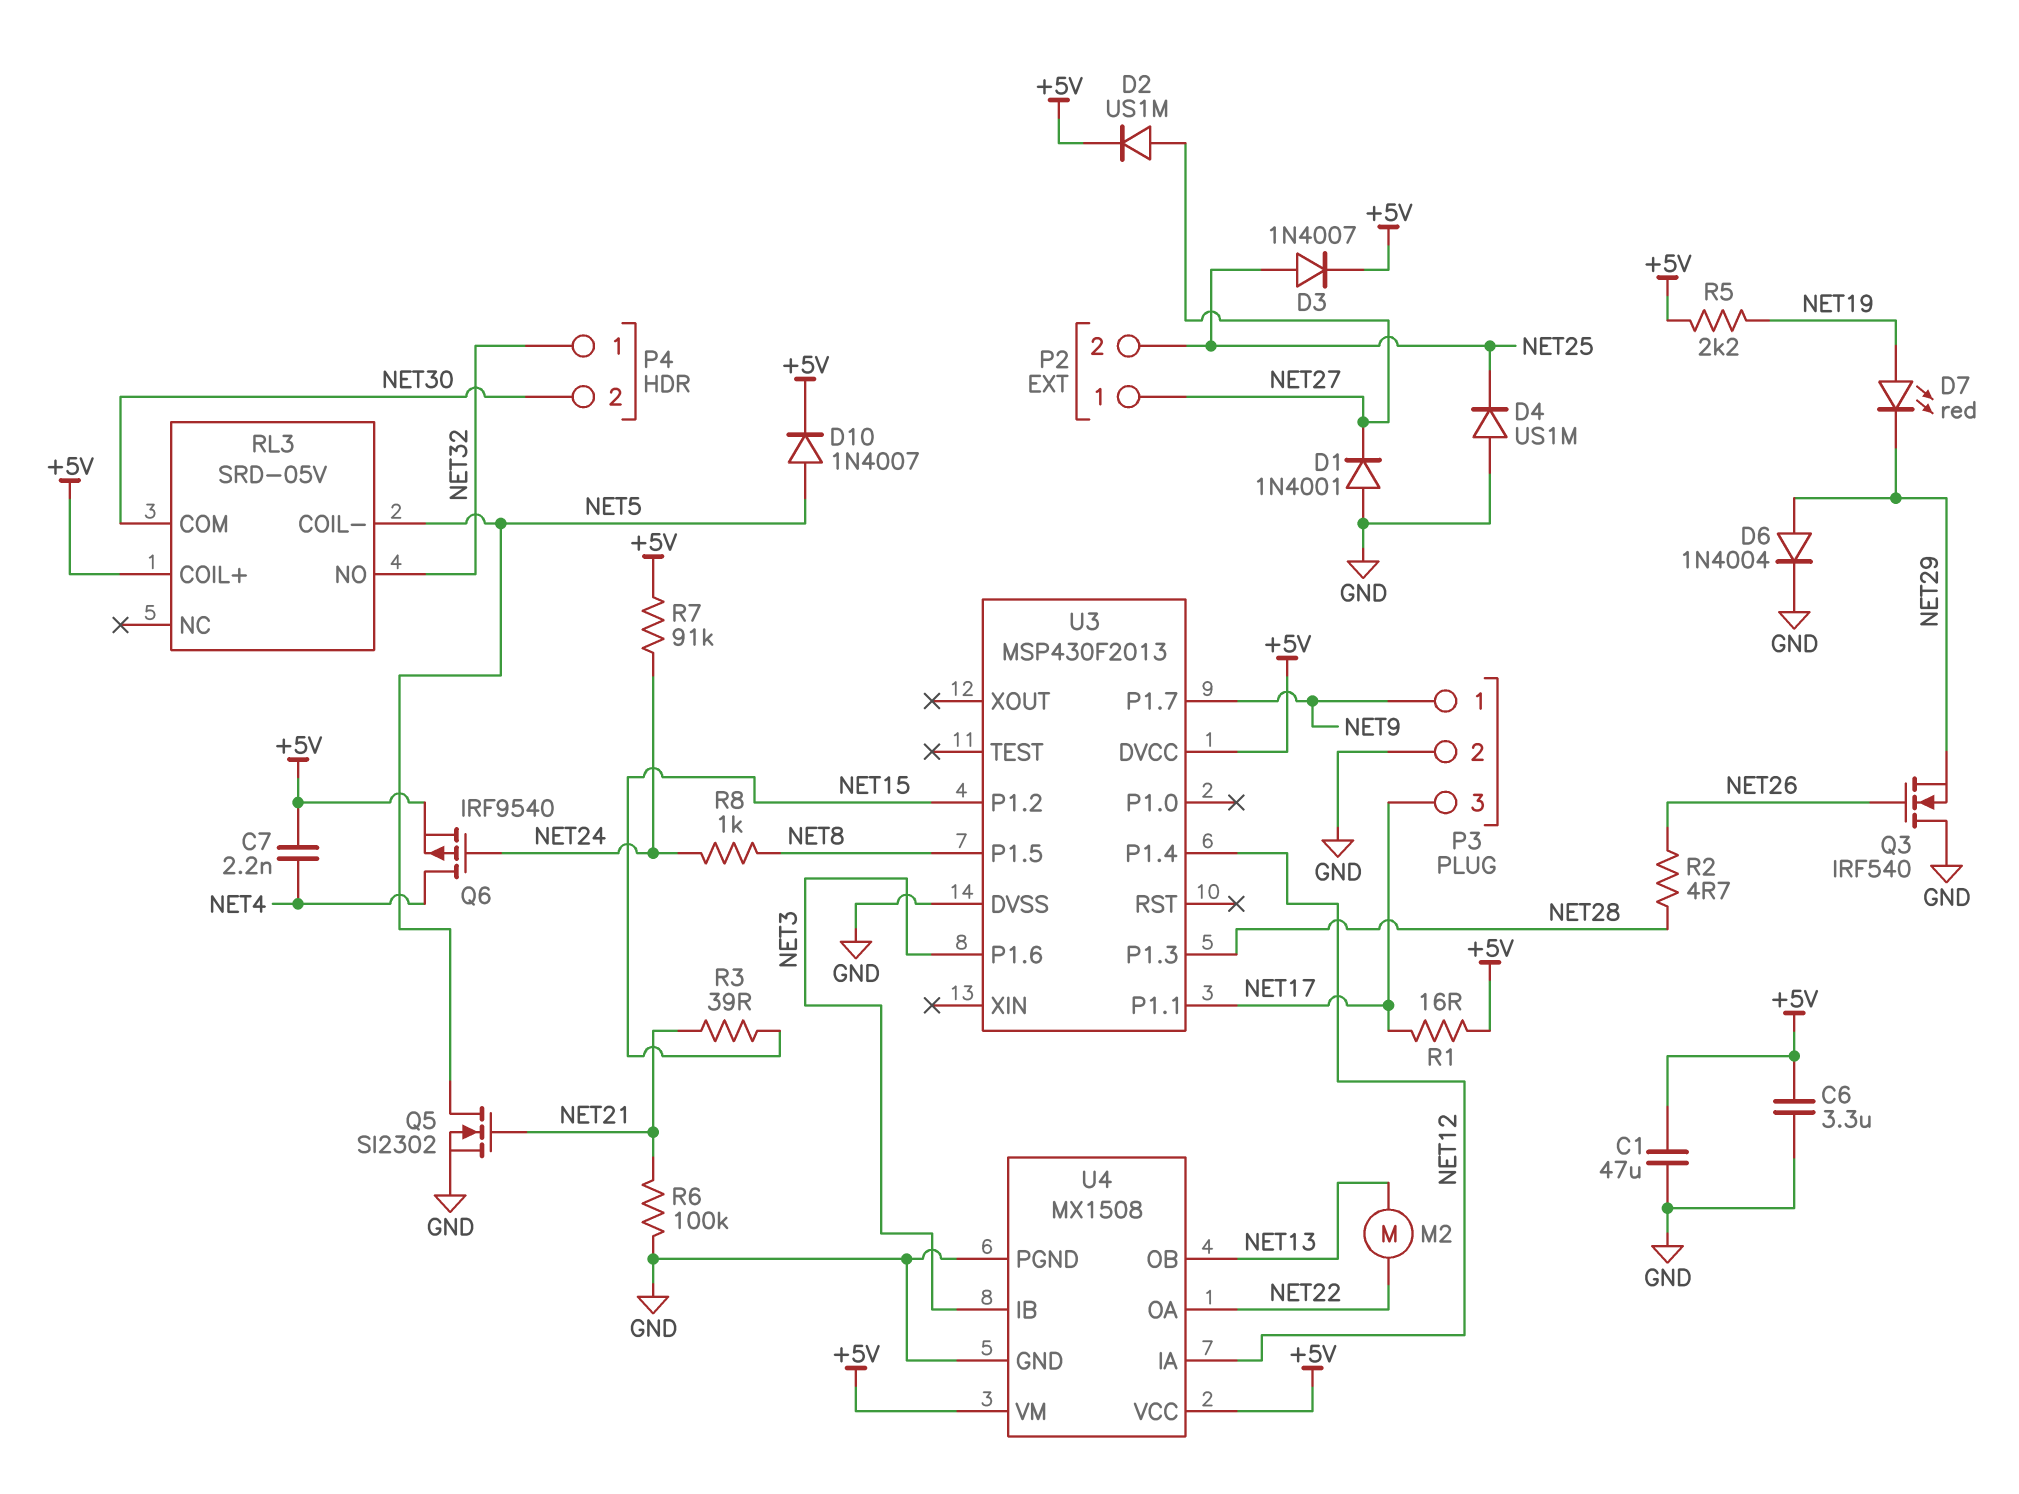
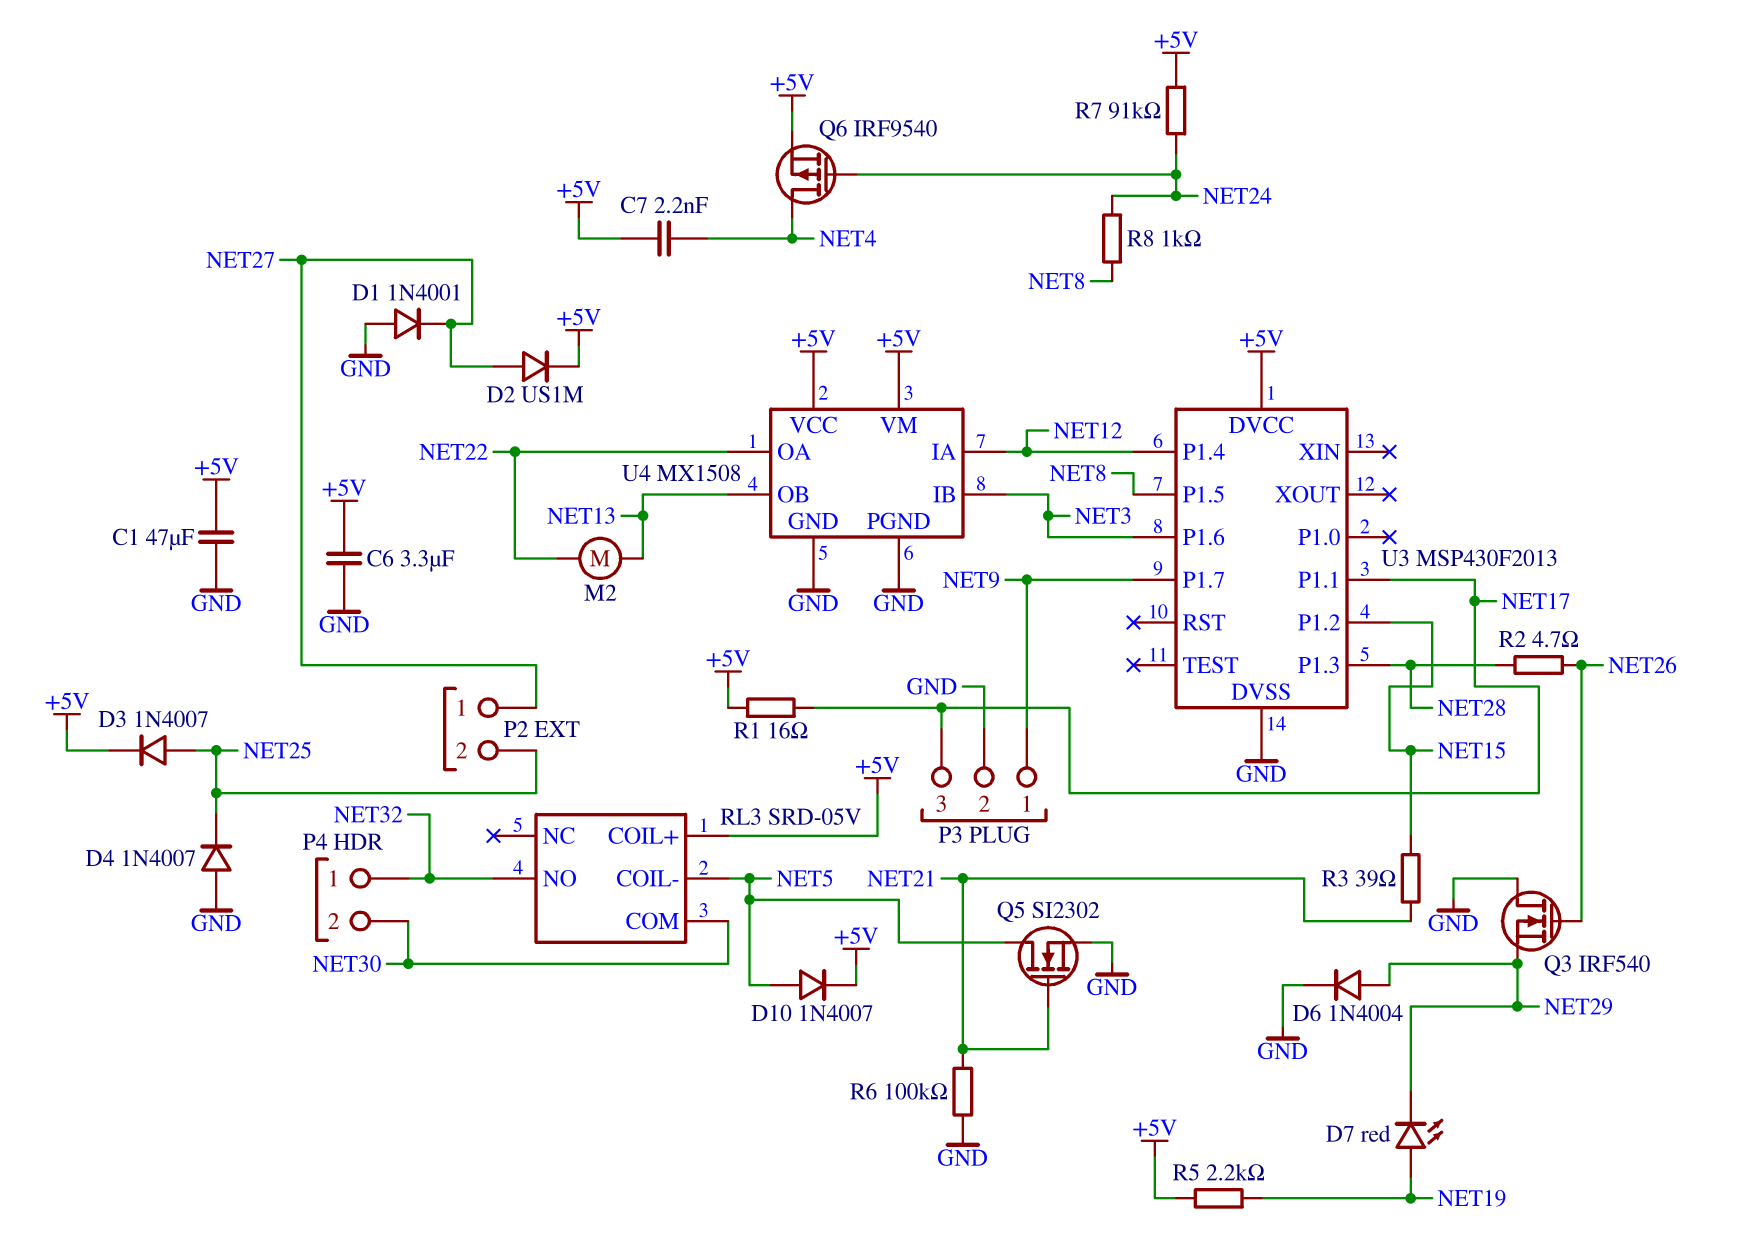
D4: diode US1M (A GND, K NET25) -> diode 1N4007 (A GND, K NET25)

